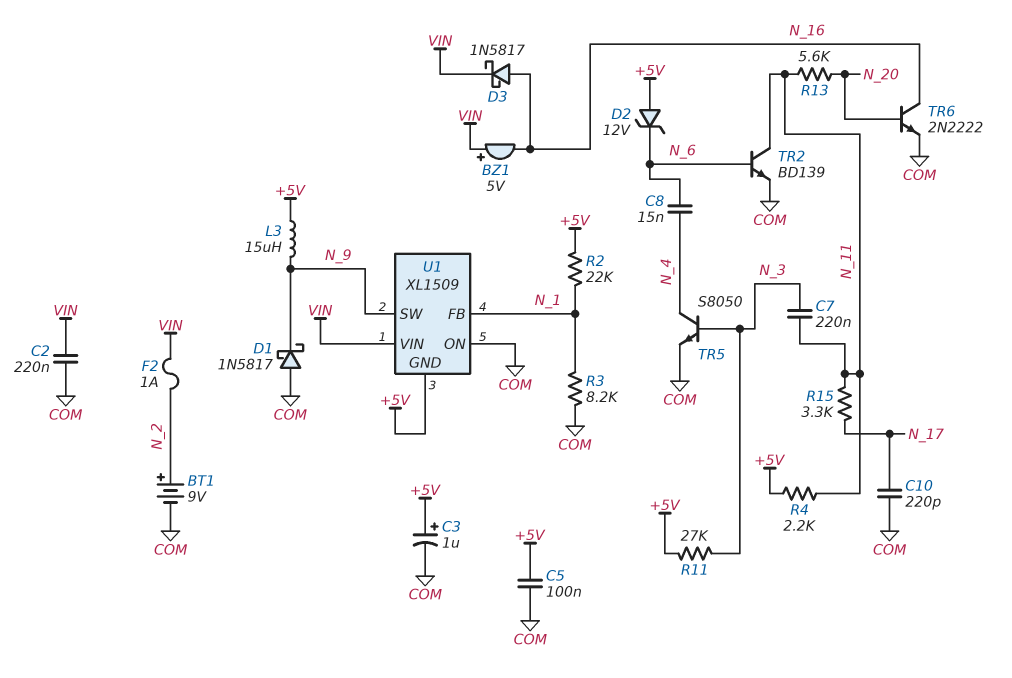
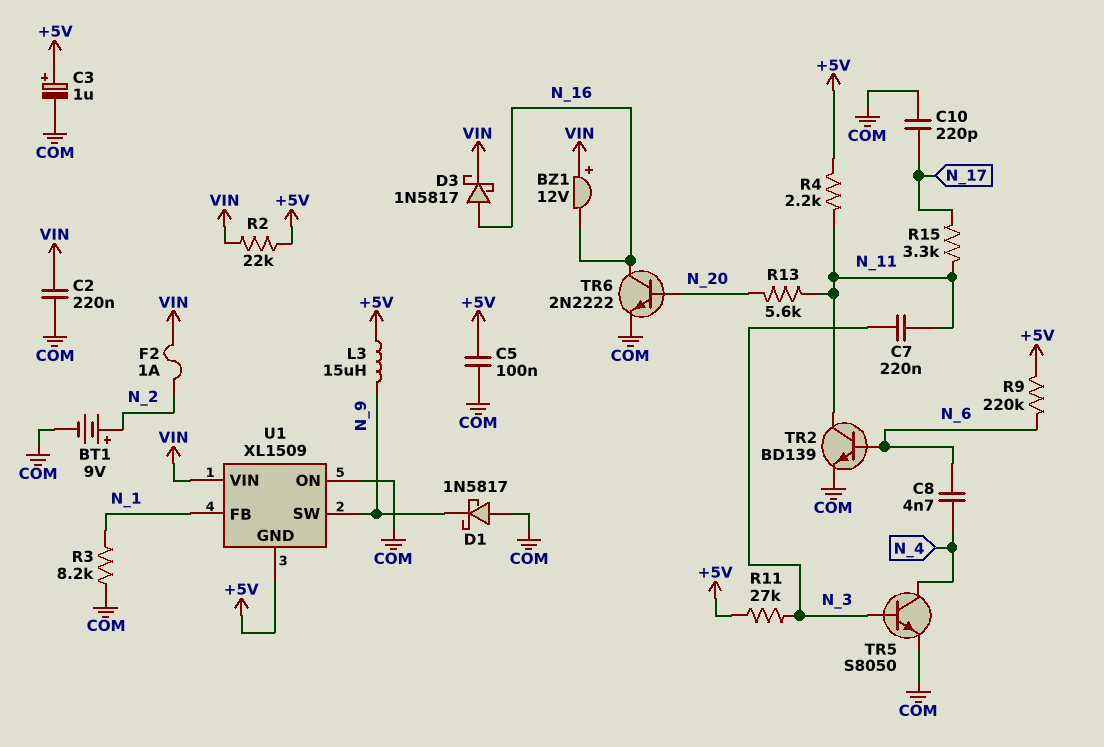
BZ1: buzzer 5V (plus VIN, minus N_16) -> buzzer 12V (plus VIN, minus N_16)
C8: 15nF (N_4, N_6) -> 4.7nF (N_4, N_6)
D2: zener 12V (A +5V, K N_6) -> none
R2: 22k (+5V, N_1) -> 22k (+5V, VIN)
R9: none -> 220k (+5V, N_6)

